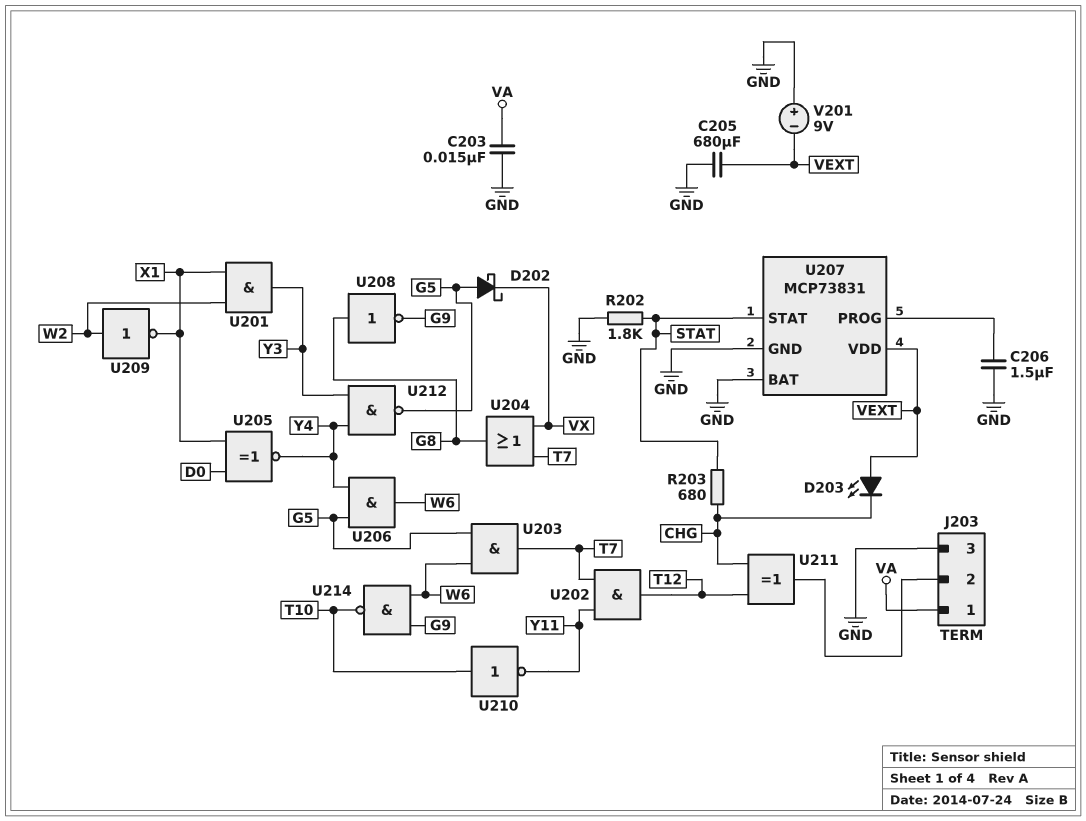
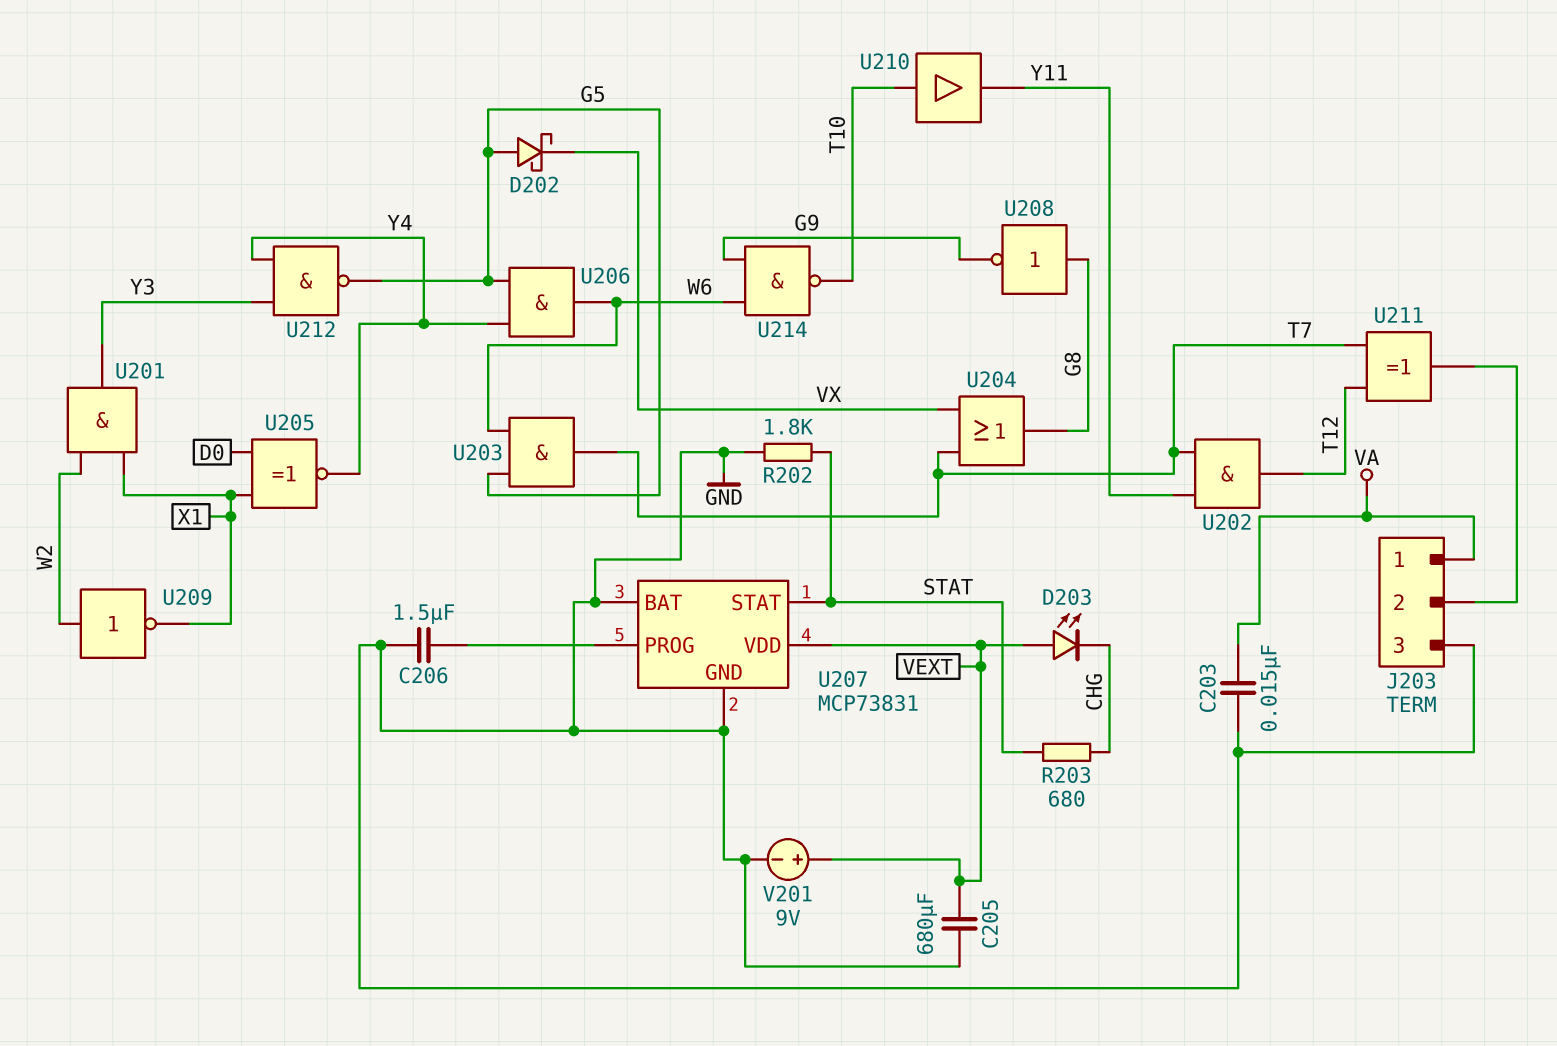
U210: NOT (in T10, out Y11) -> buffer (in T10, out Y11)
U211: XOR (in CHG, in T12, out J203/2) -> XOR (in T7, in T12, out J203/2)
V201: 9V (plus GND, minus VEXT) -> 9V (plus VEXT, minus GND)

